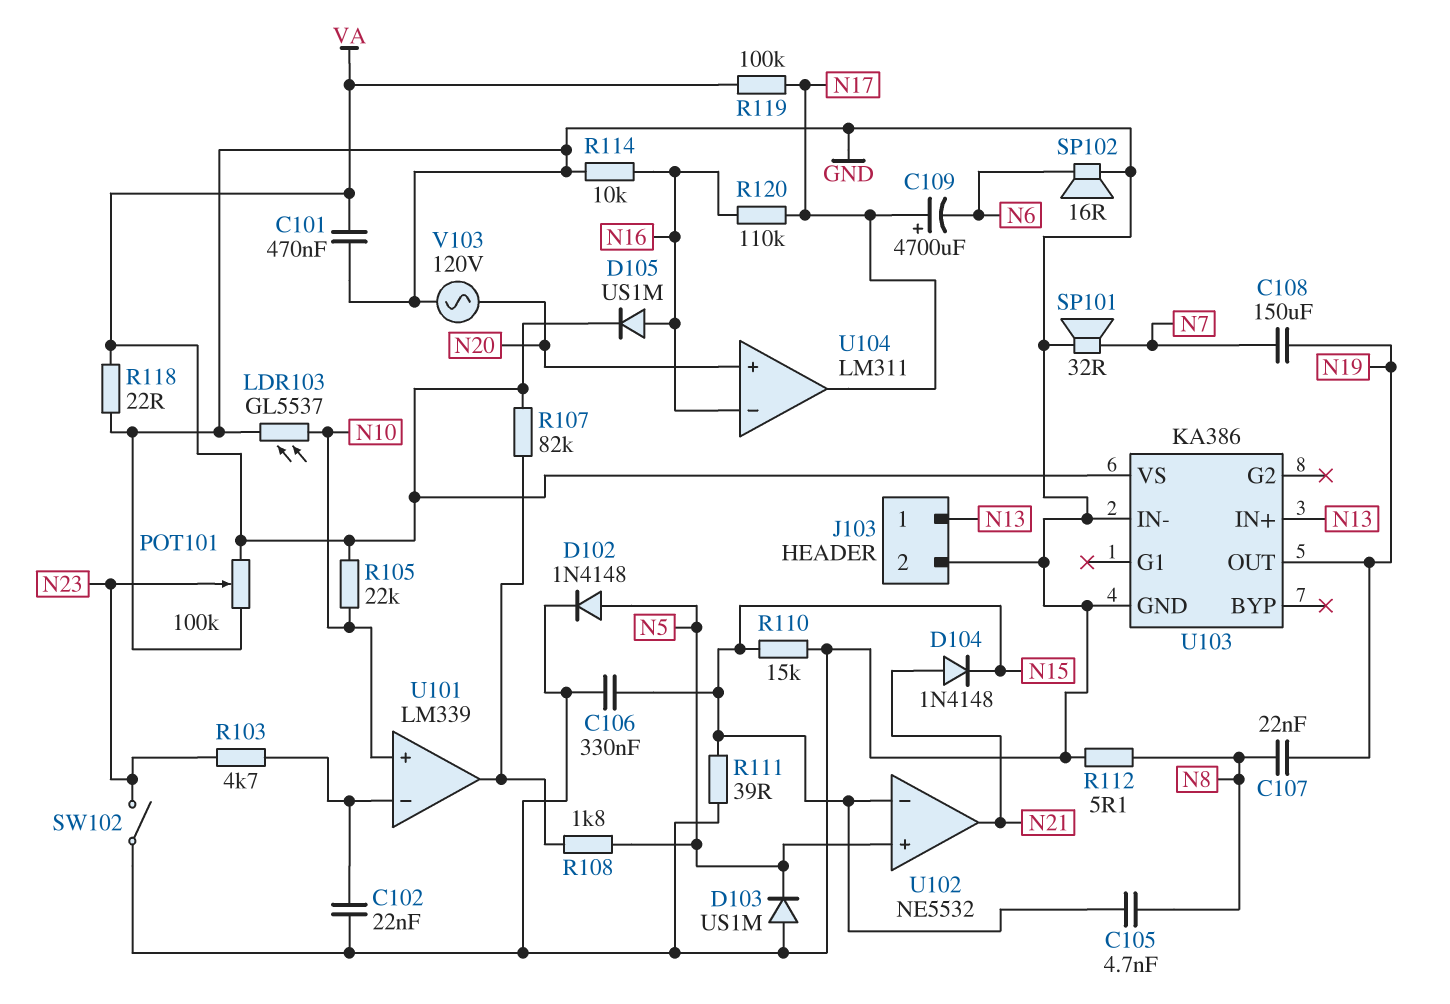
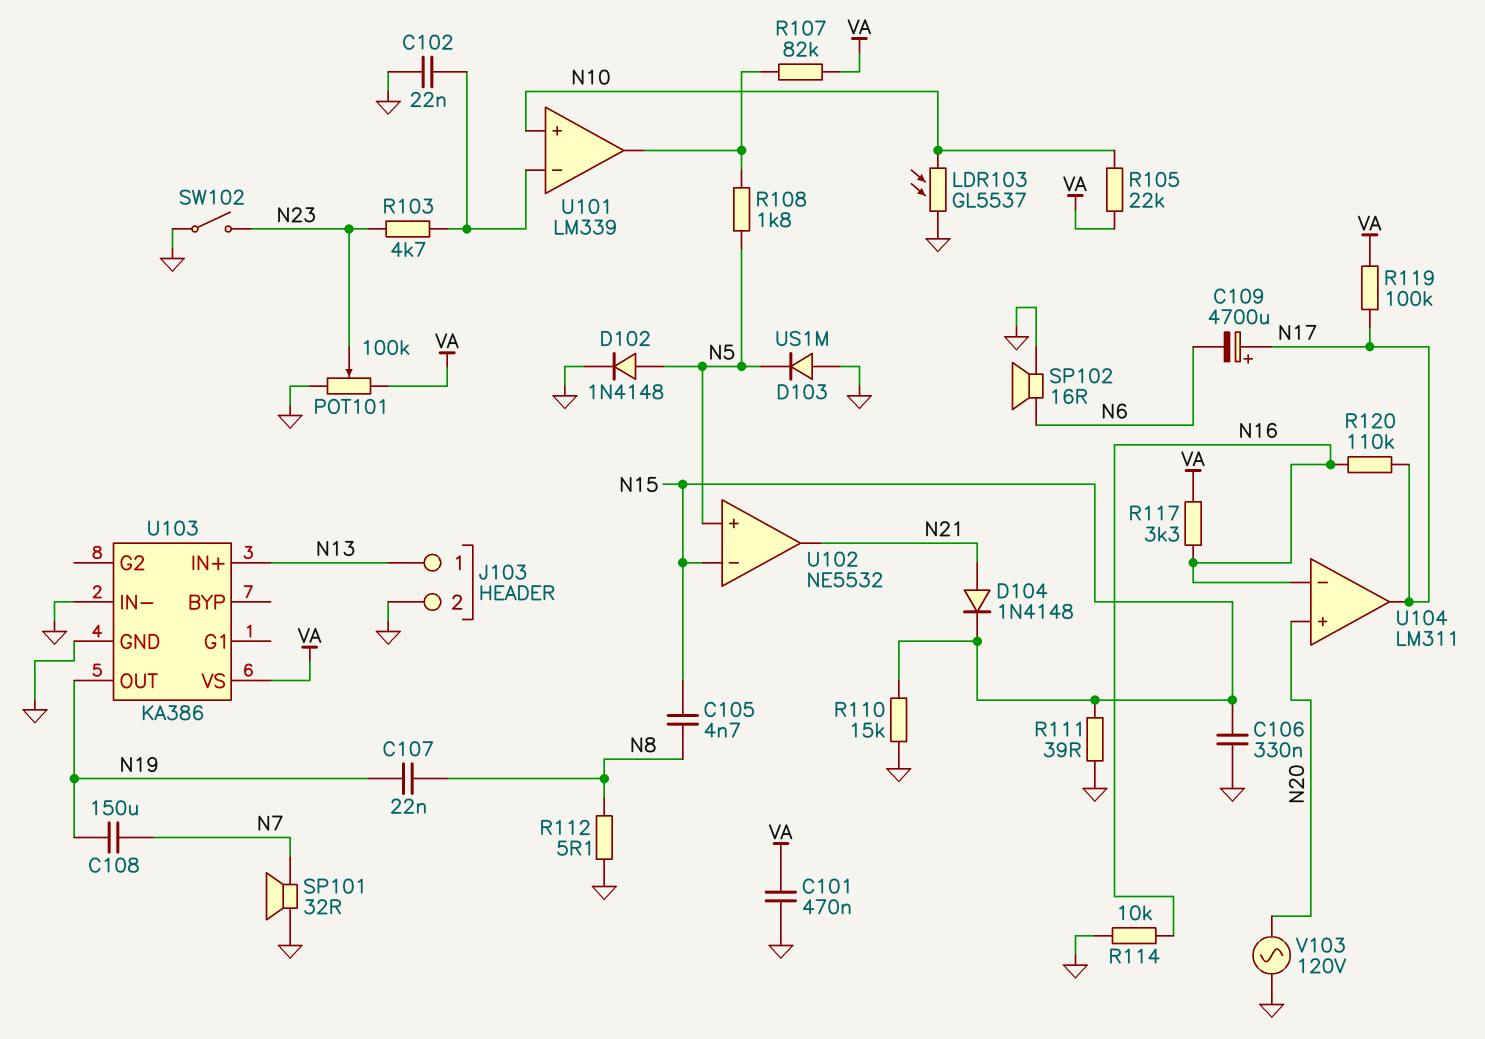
D105: diode US1M (A N16, K VA) -> none
R117: none -> 3.3k (N16, VA)
R118: 22 (GND, VA) -> none

